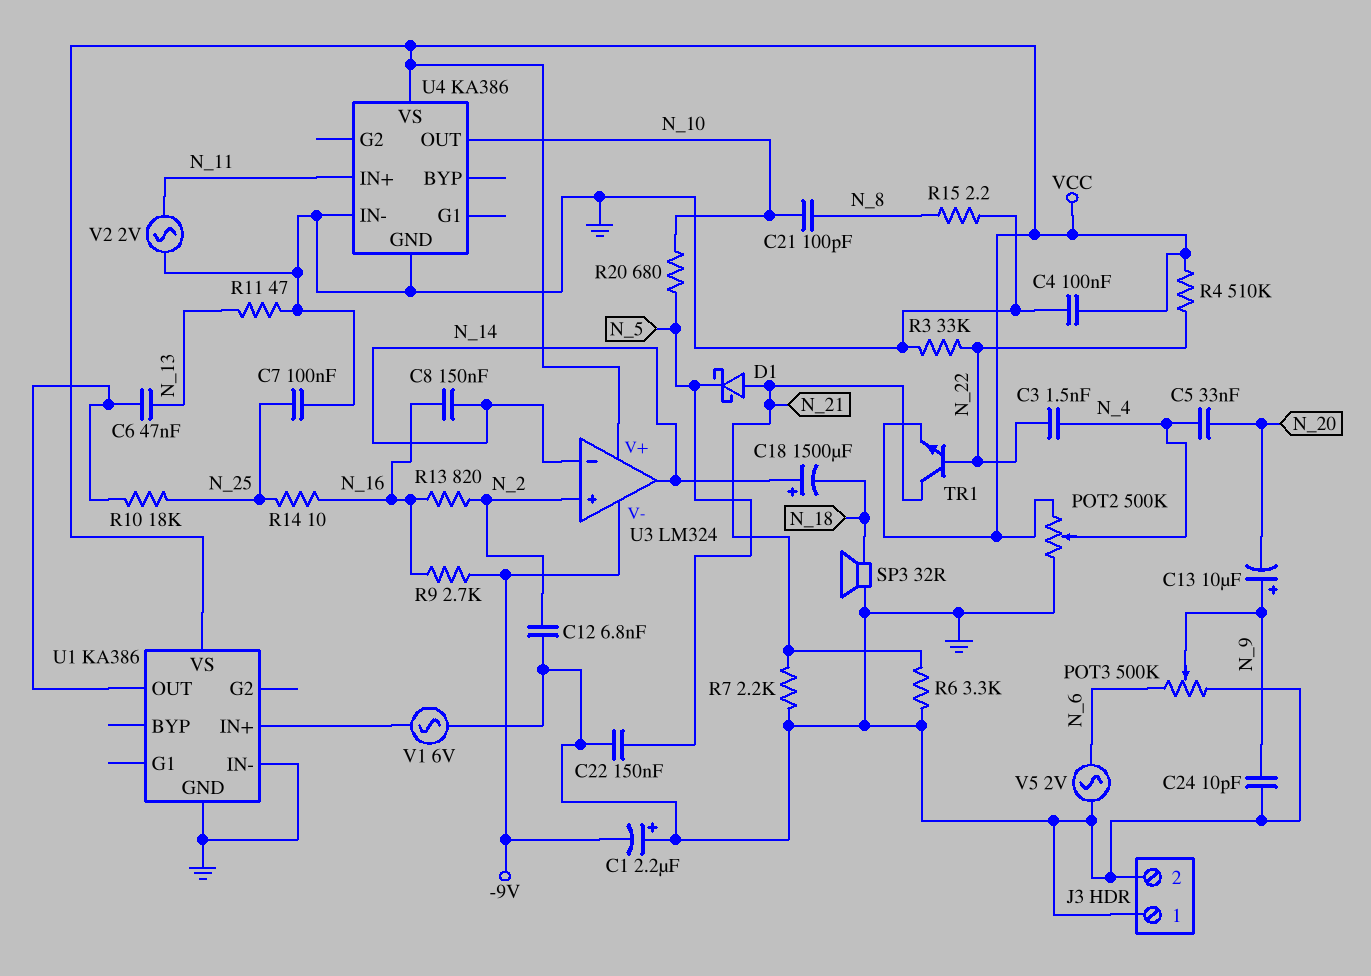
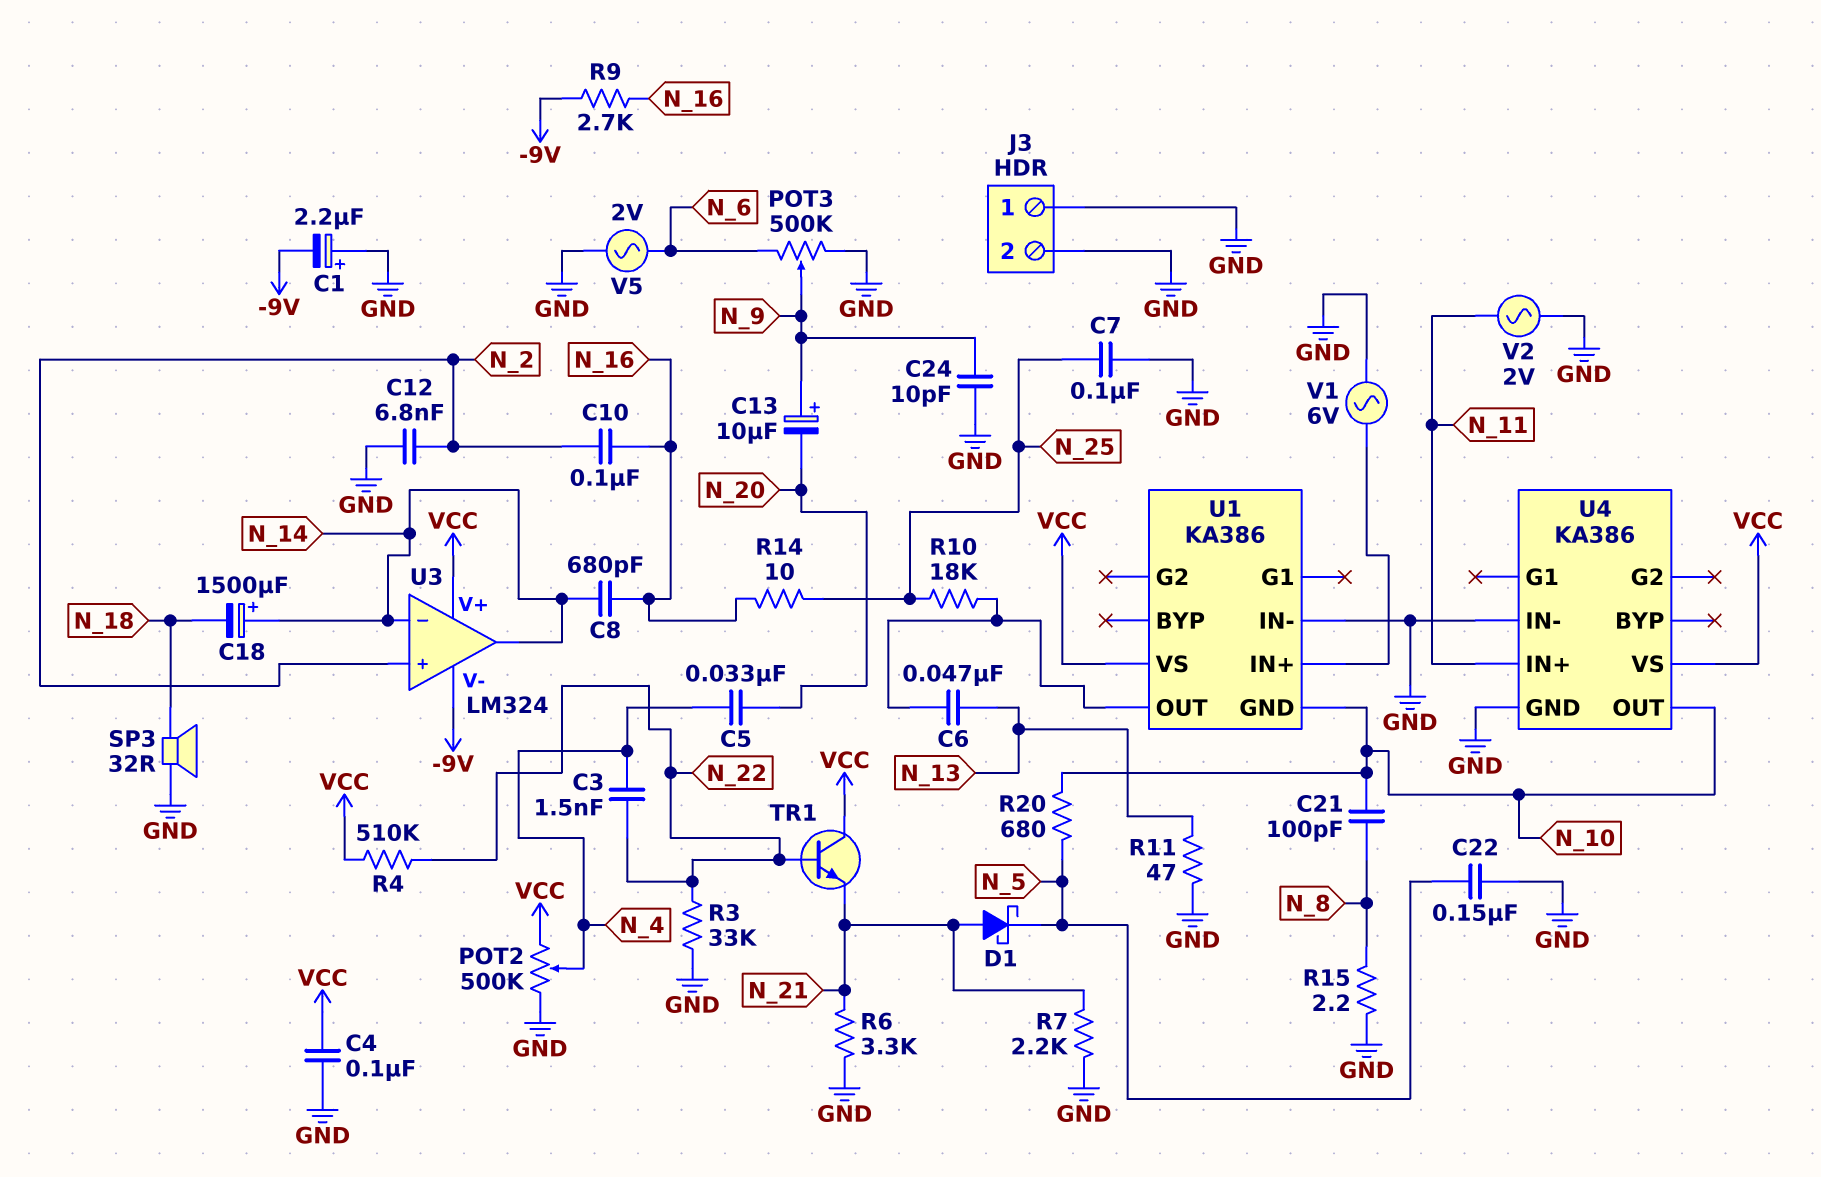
C8: 150nF (N_14, N_16) -> 680pF (N_14, N_16)
C10: none -> 100nF (N_2, N_16)
R13: 820 (N_2, N_16) -> none
TR1: NPN (B N_22, C N_21, E VCC) -> NPN (B N_22, C VCC, E N_21)
U1 pin GND: GND -> N_10

